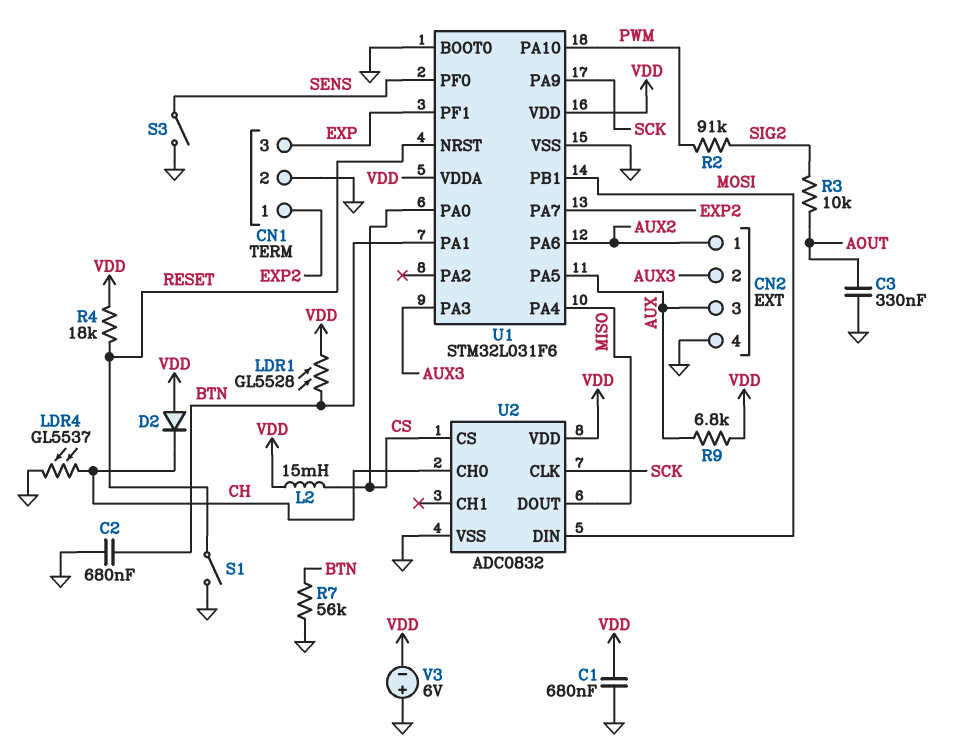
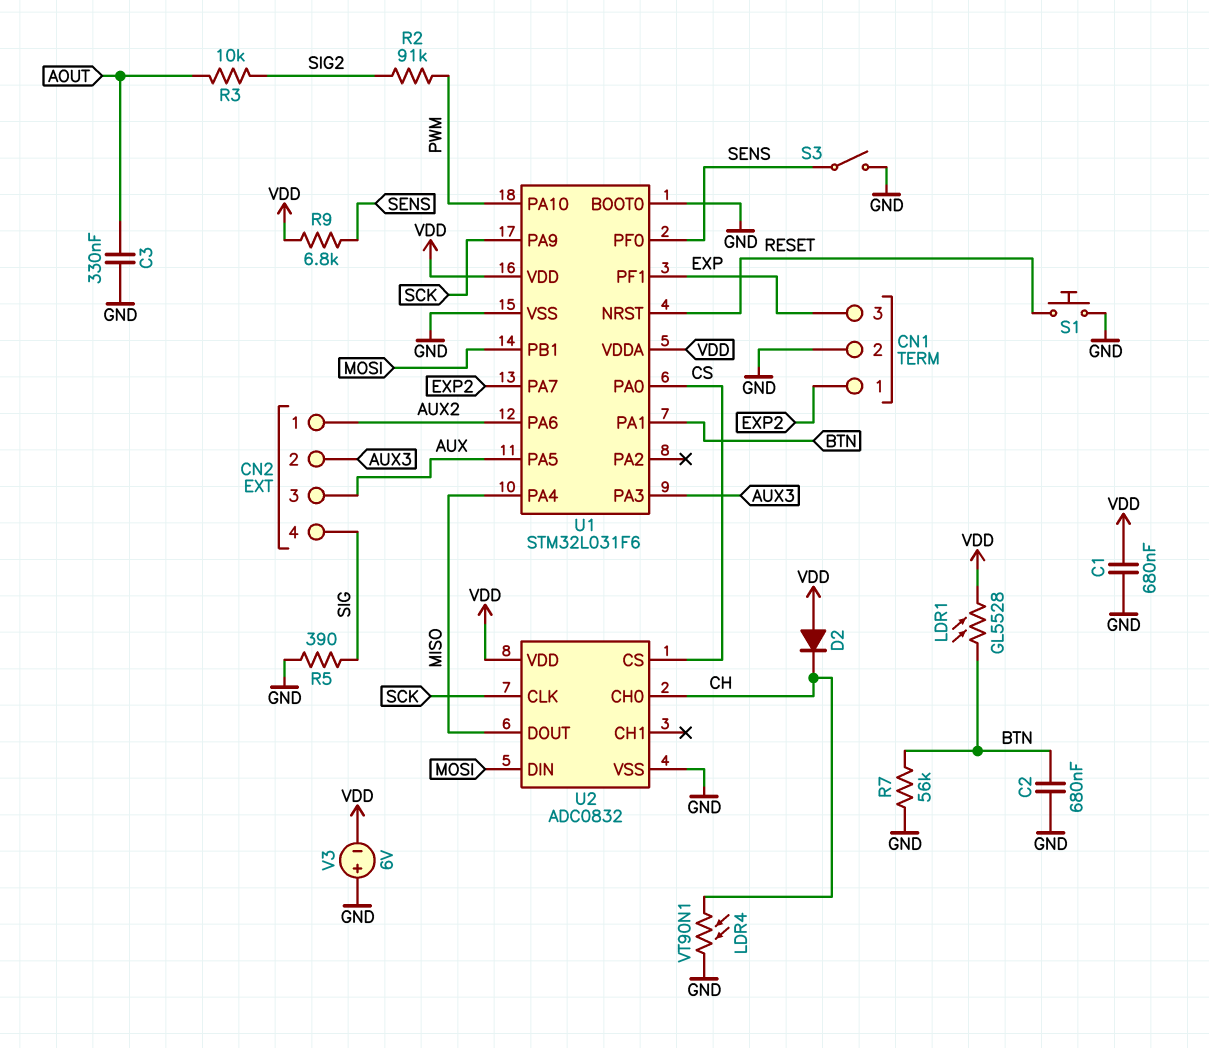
CN2 pin 4: GND -> SIG
L2: 15mH (CS, VDD) -> none
LDR4: GL5537 (CH, GND) -> VT90N1 (CH, GND)
R4: 18k (RESET, VDD) -> none
R5: none -> 390 (GND, SIG)
R9: 6.8k (AUX, VDD) -> 6.8k (SENS, VDD)
S1: switch (GND, RESET) -> button (GND, RESET)

